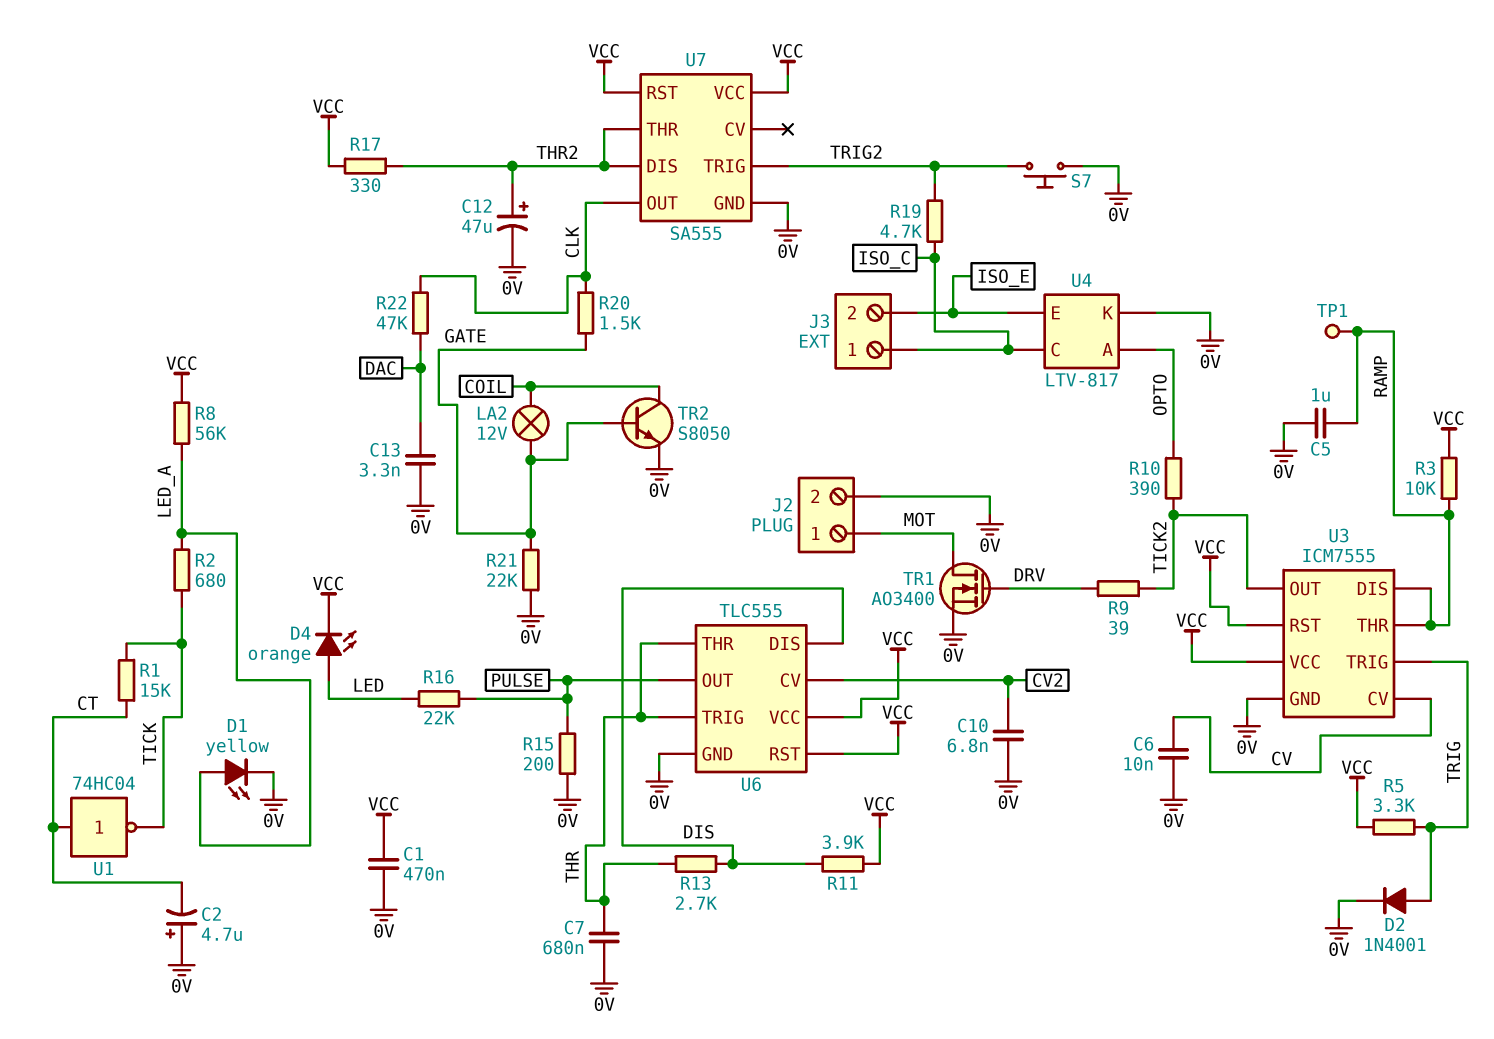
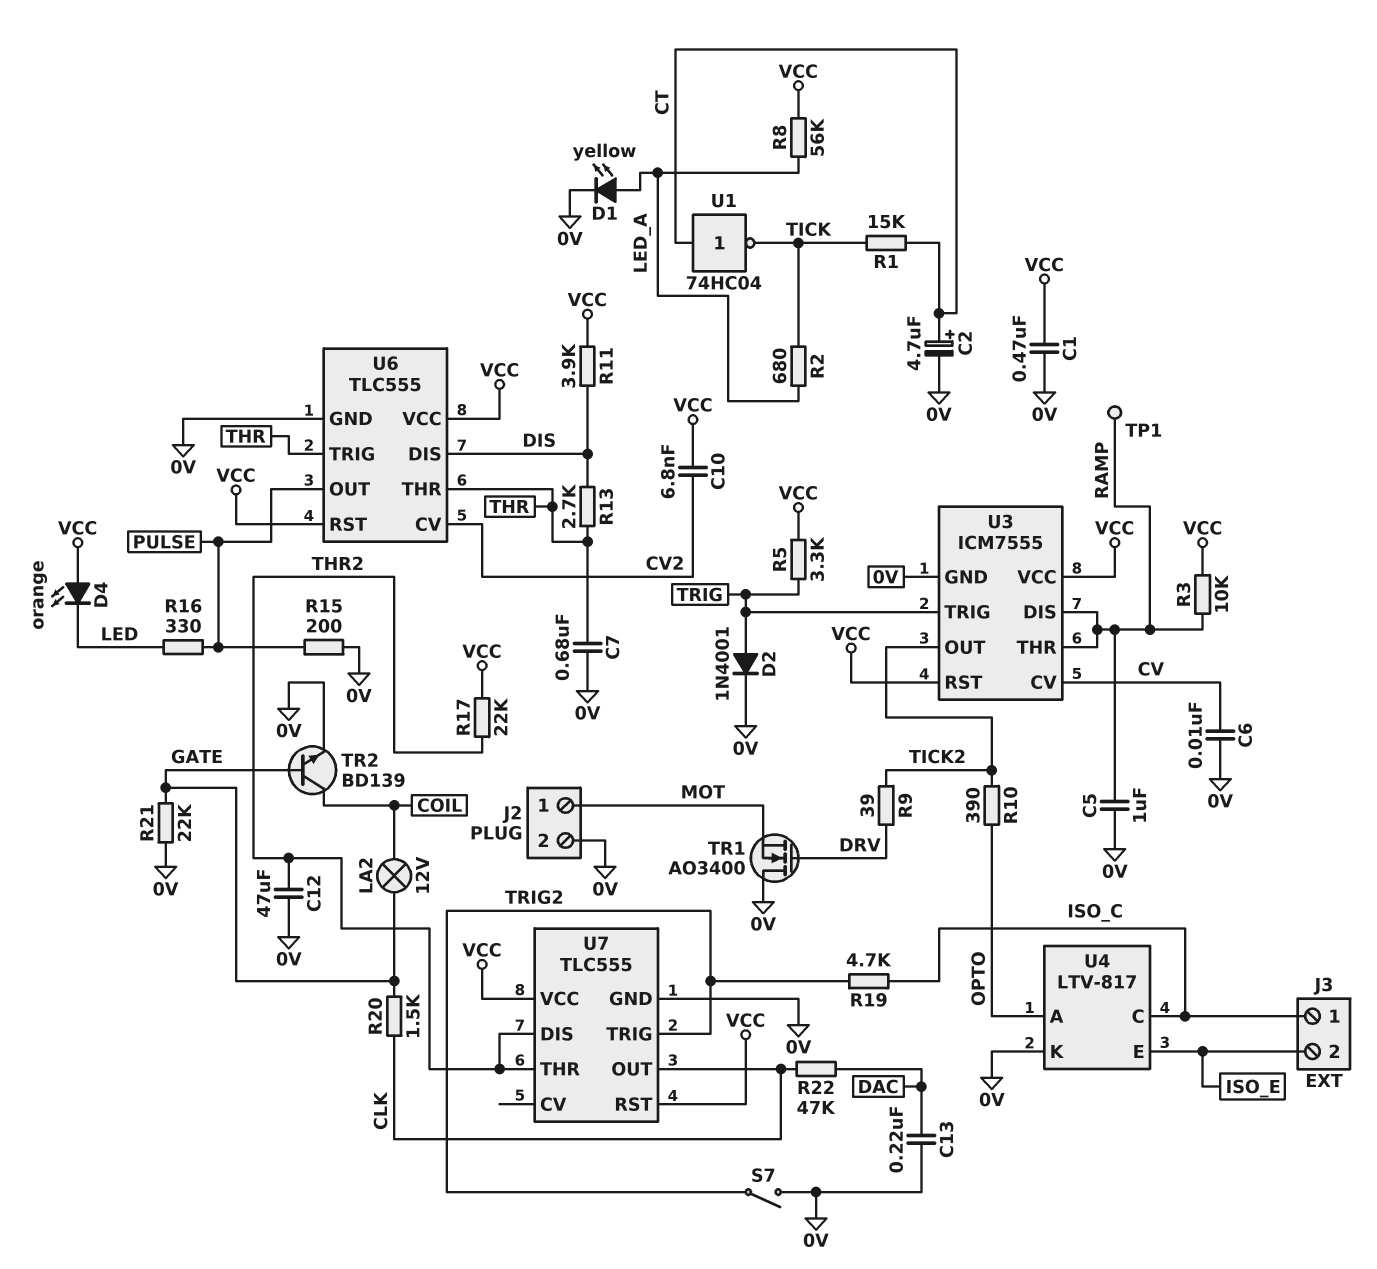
C2: 4.7uF (plus 0V, minus CT) -> 4.7uF (plus CT, minus 0V)
C10: 6.8nF (0V, CV2) -> 6.8nF (CV2, VCC)
C12: 47uF (plus THR2, minus 0V) -> 47uF (0V, THR2)
C13: 3.3nF (0V, DAC) -> 220nF (0V, DAC)
D4: LED orange (A LED, K VCC) -> LED orange (A VCC, K LED)
R16: 22k (LED, PULSE) -> 330 (LED, PULSE)
R17: 330 (THR2, VCC) -> 22k (THR2, VCC)
S7: button (0V, TRIG2) -> switch (0V, TRIG2)
TR1: NMOS AO3400 (G DRV, D MOT, S 0V) -> NMOS AO3400 (G DRV, D 0V, S MOT)
TR2: NPN S8050 (B GATE, C COIL, E 0V) -> NPN BD139 (B GATE, C COIL, E 0V)
U7: SA555 -> TLC555

